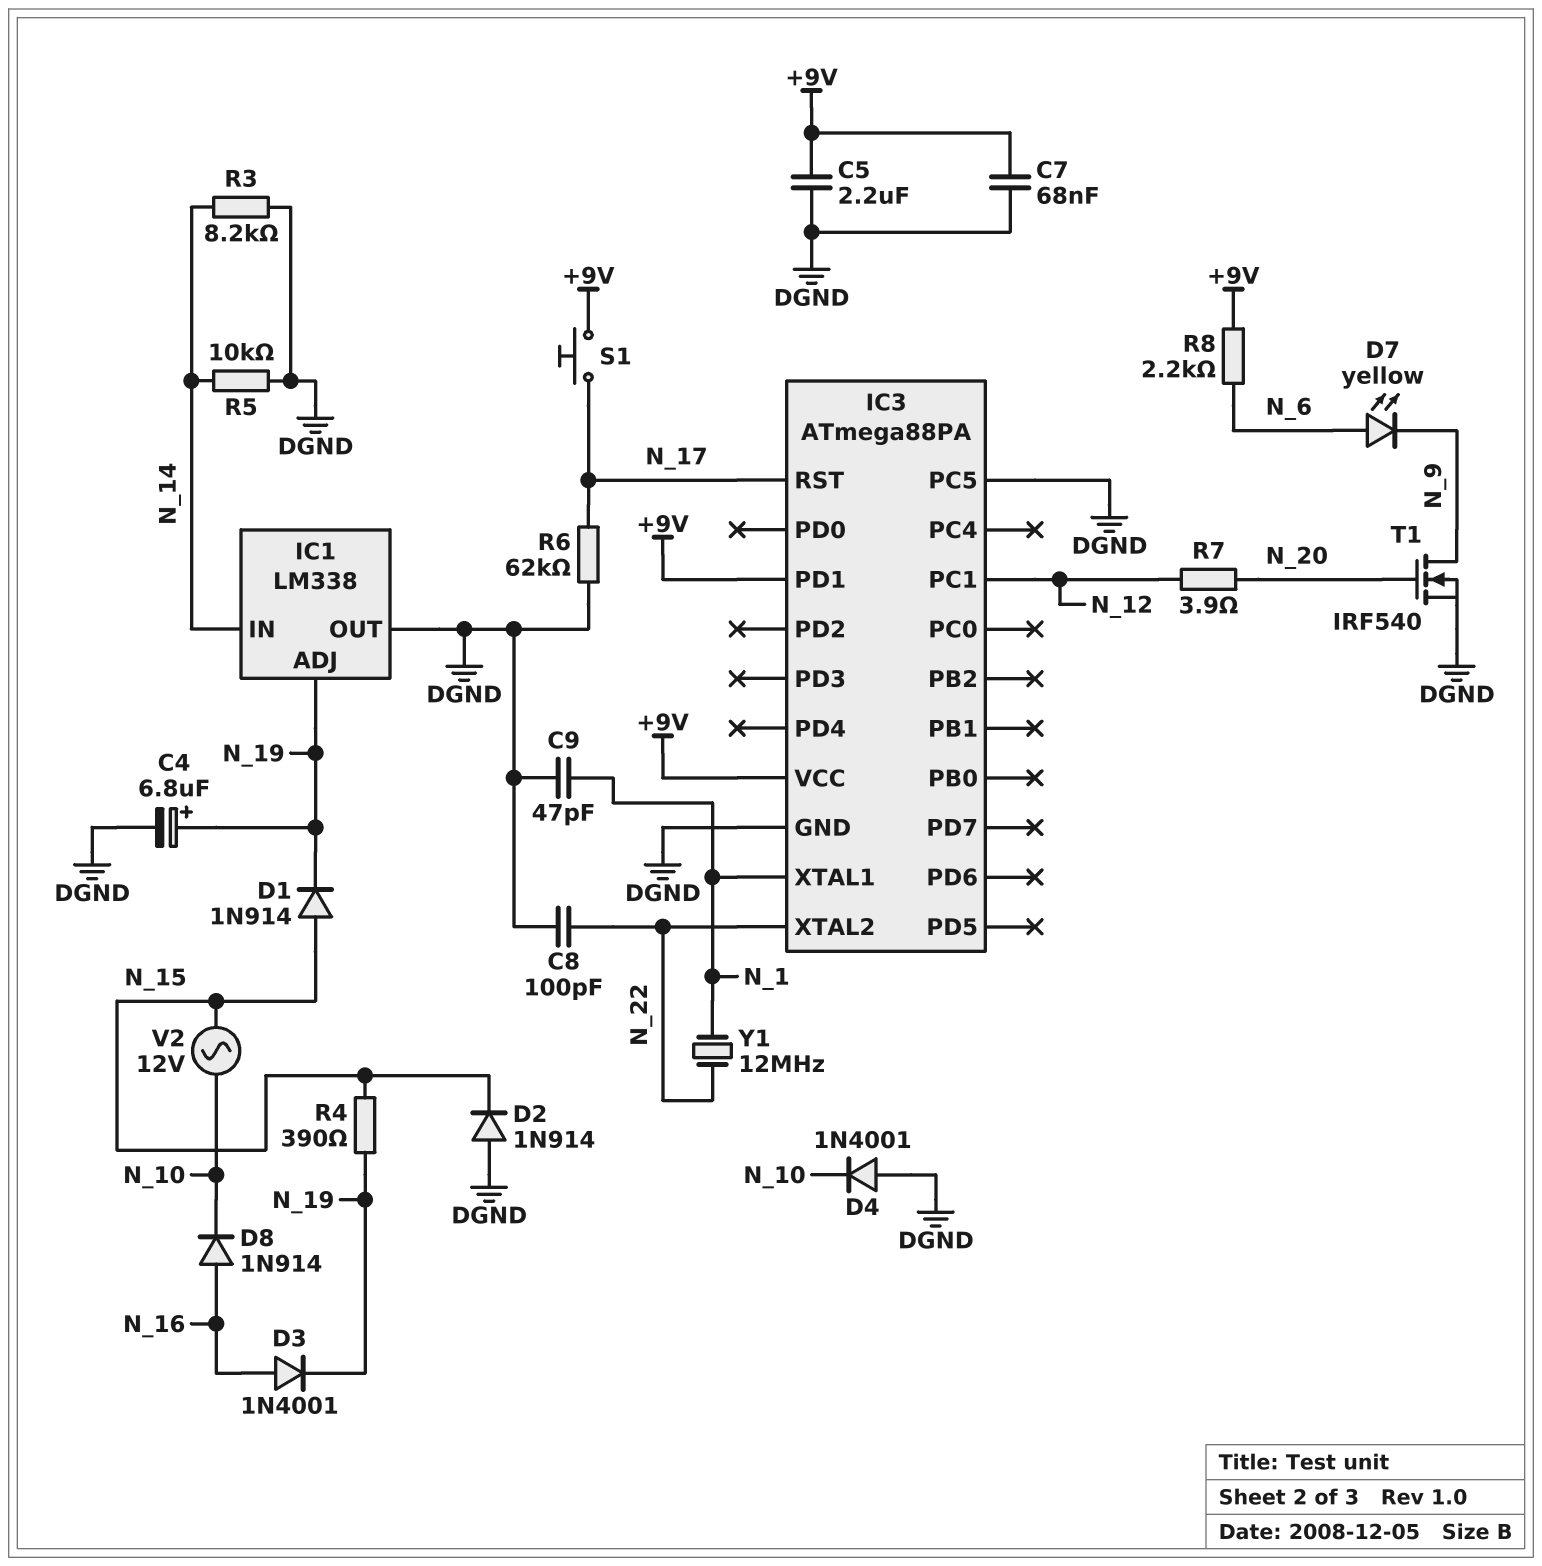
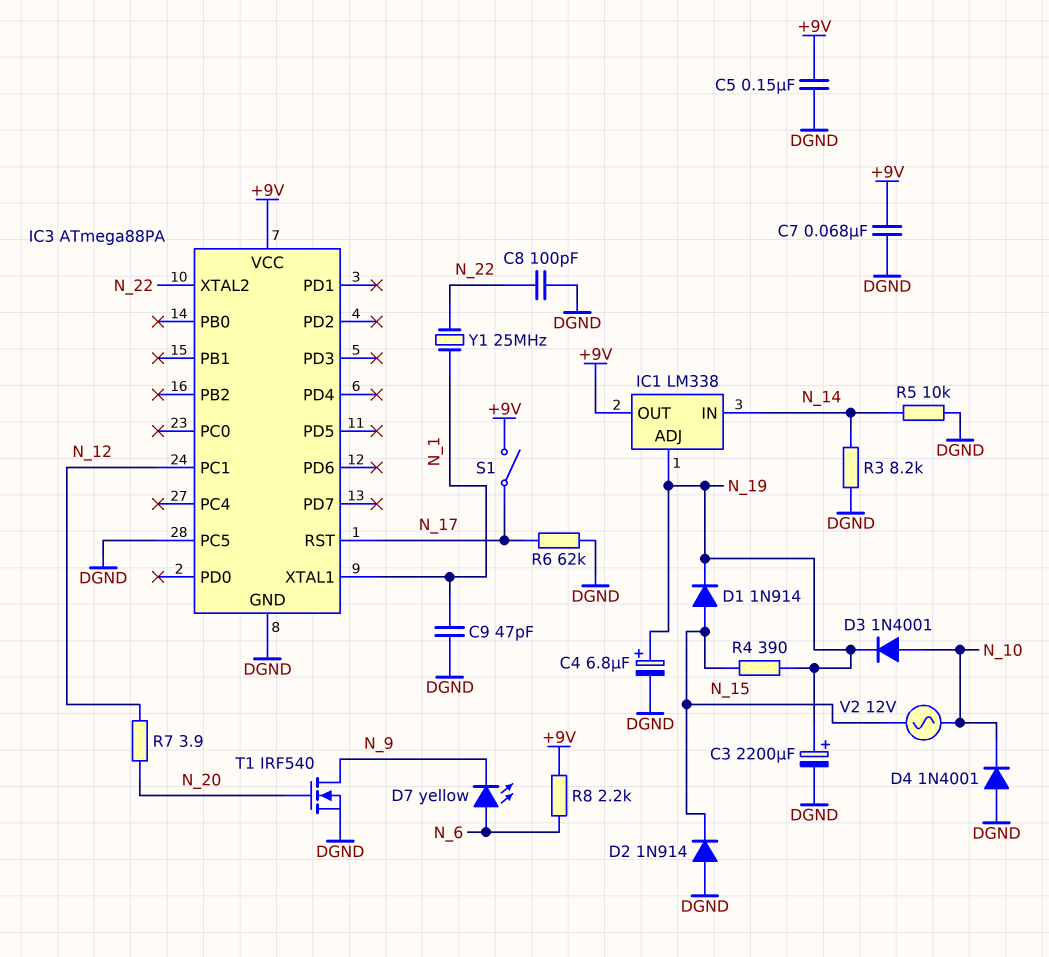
C3: none -> 2200uF (plus N_19, minus DGND)
C5: 2.2uF (+9V, DGND) -> 150nF (+9V, DGND)
D3: diode 1N4001 (A N_16, K N_19) -> diode 1N4001 (A N_10, K N_19)
D8: diode 1N914 (A N_16, K N_10) -> none
IC1 pin OUT: DGND -> +9V
IC3 pin PD1: +9V -> none
S1: button (+9V, N_17) -> switch (+9V, N_17)
Y1: 12MHz (N_1, N_22) -> 25MHz (N_1, N_22)

